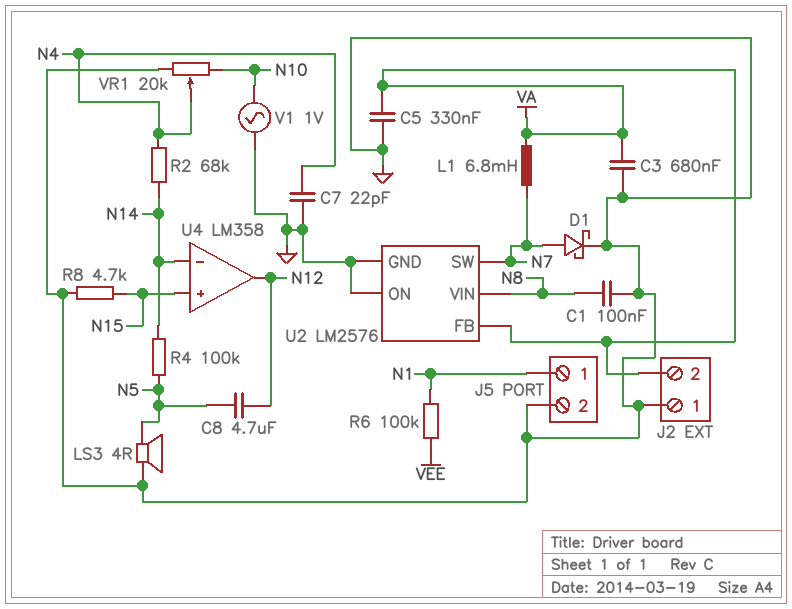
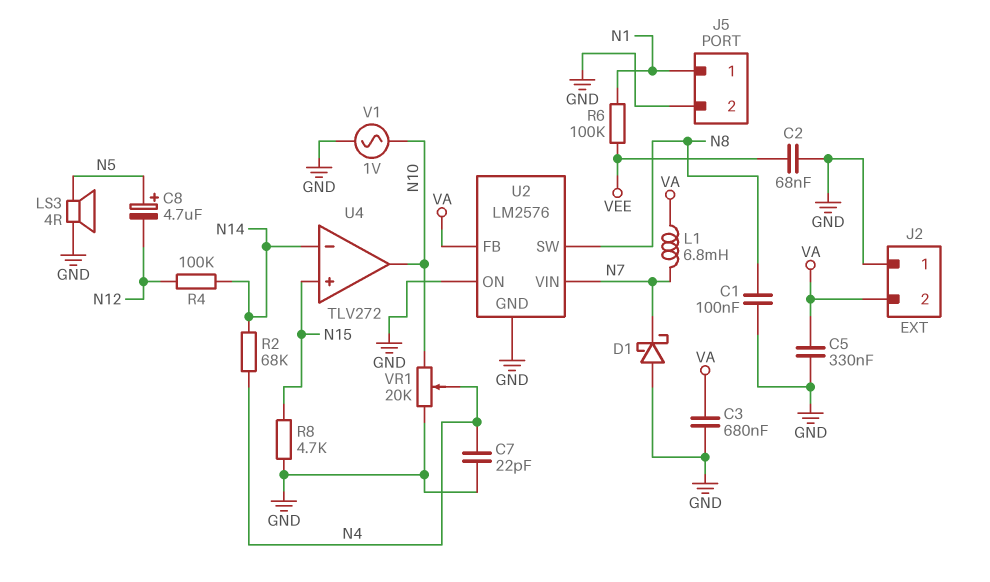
C2: none -> 68nF (GND, VEE)
C8: 4.7uF (N5, N12) -> 4.7uF (plus N5, minus N12)
D1: schottky (A N7, K GND) -> schottky (A GND, K N7)
R4: 100k (N5, N14) -> 100k (N12, N14)
U2 pin SW: N7 -> N8
U2 pin VIN: N8 -> N7
U4: LM358 -> TLV272
U4 pin out: N12 -> N10

